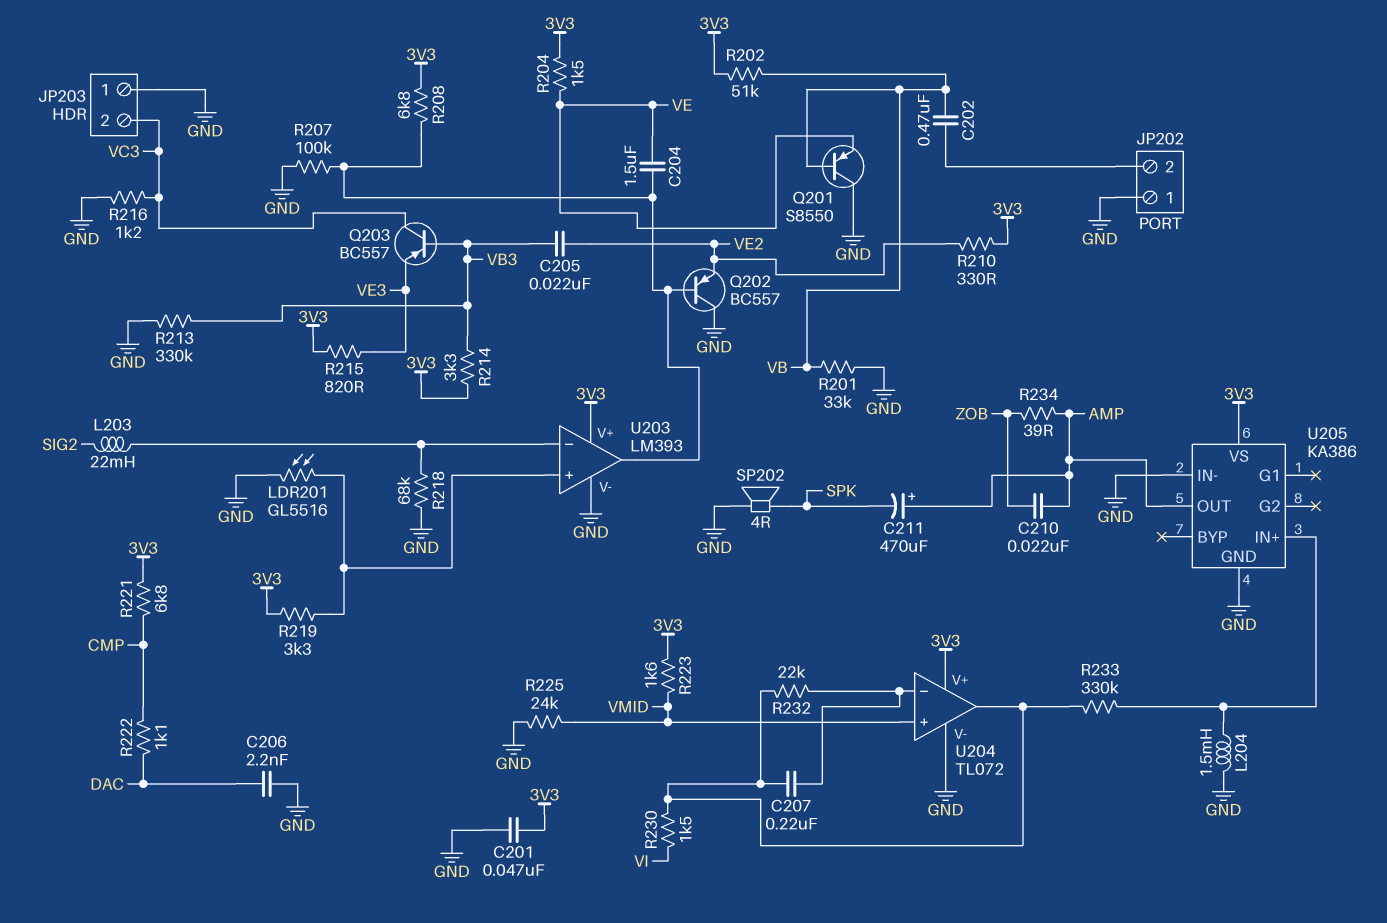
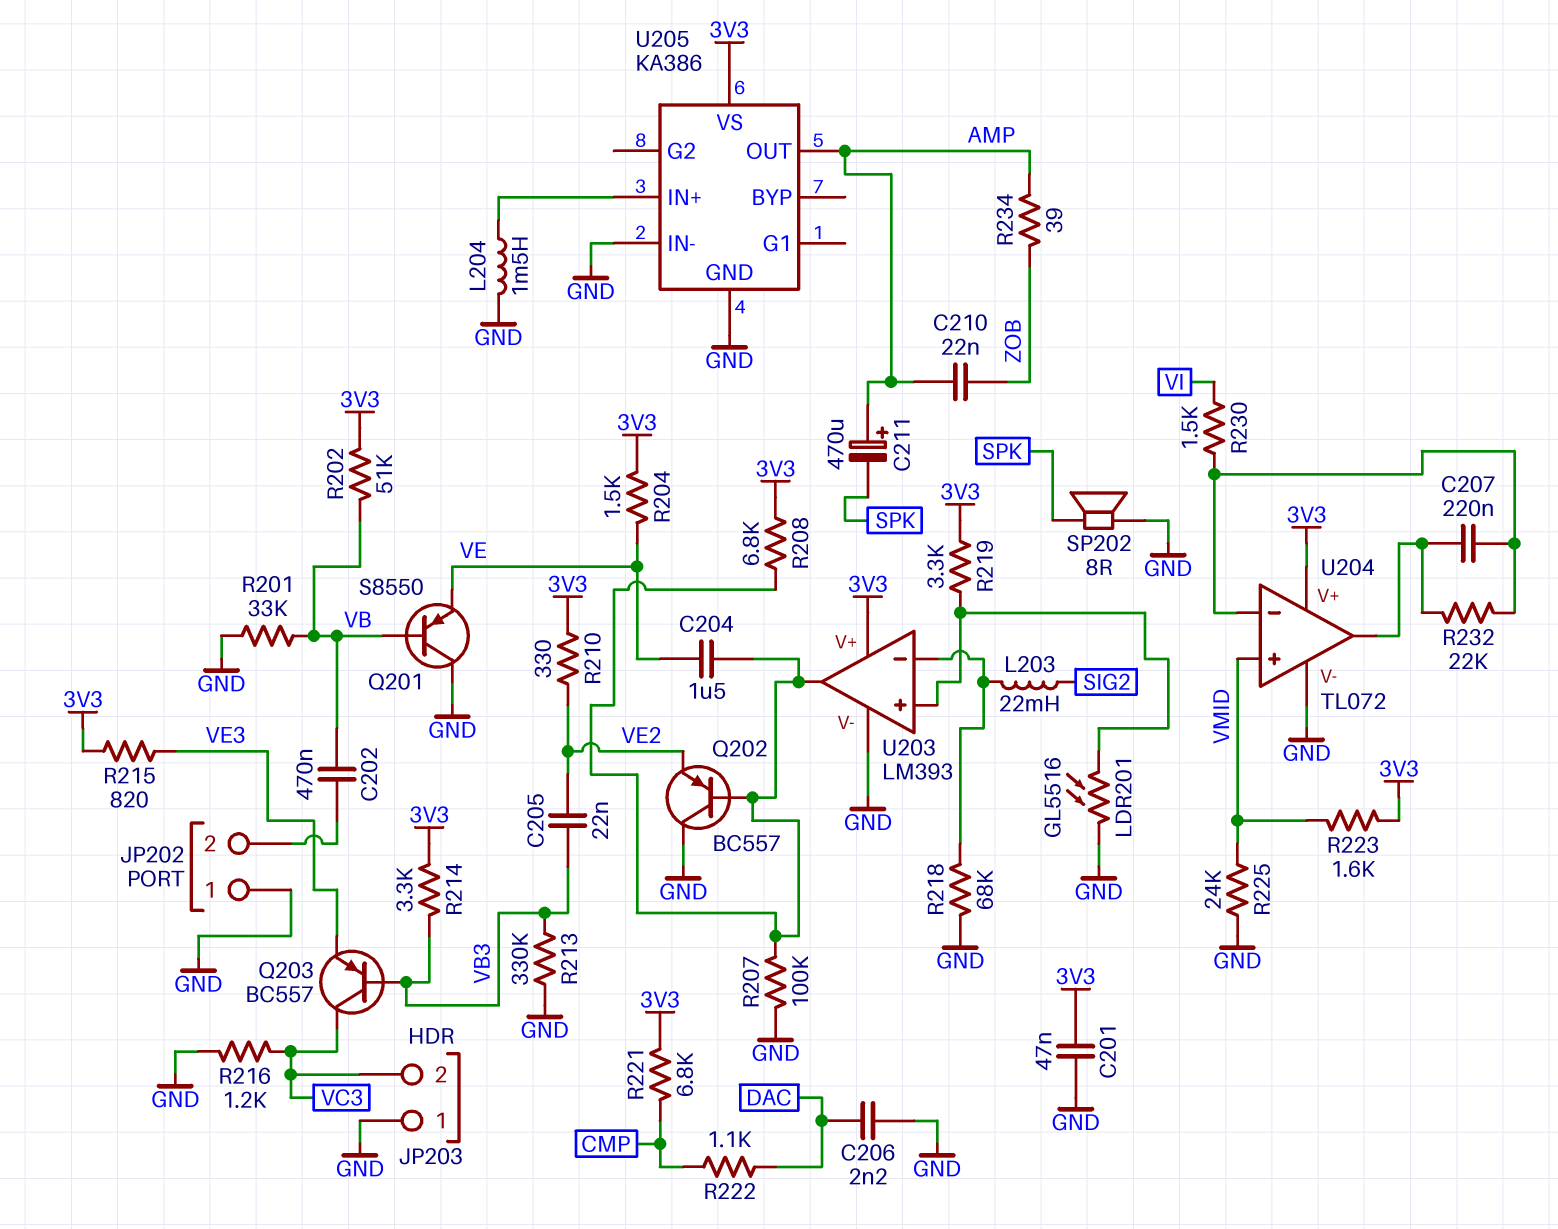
R230: 1.5k (U204/out, VI) -> 1.5k (U204/in-, VI)
R233: 330k (U204/out, U205/IN+) -> none
SP202: speaker 4R (GND, SPK) -> speaker 8R (GND, SPK)

